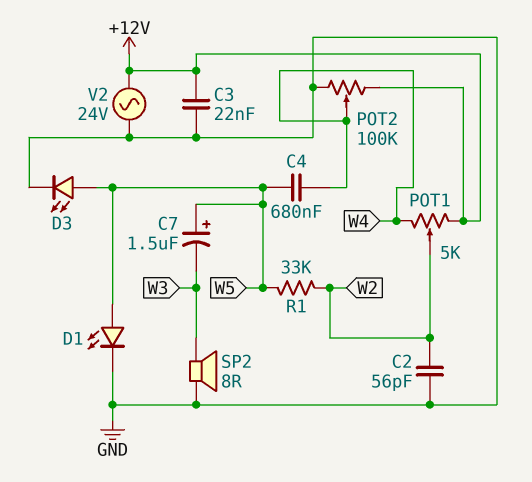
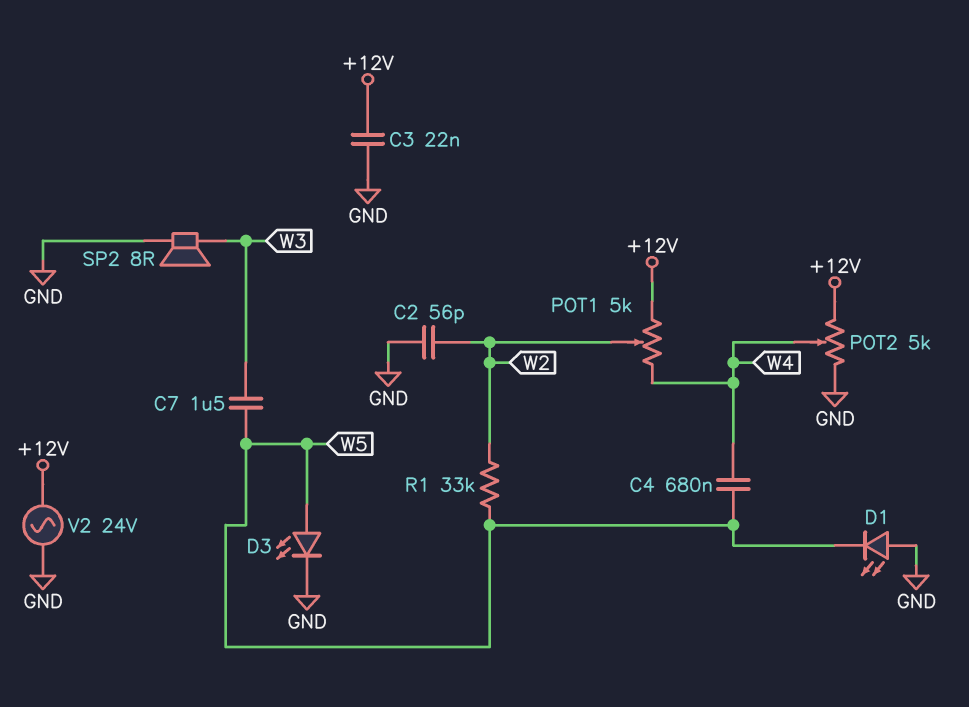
C7: 1.5uF (plus W5, minus W3) -> 1.5uF (W3, W5)
D1: LED (A W5, K GND) -> LED (A GND, K W5)
POT2: 100k (+12V, GND, wiper W4) -> 5k (+12V, GND, wiper W4)

